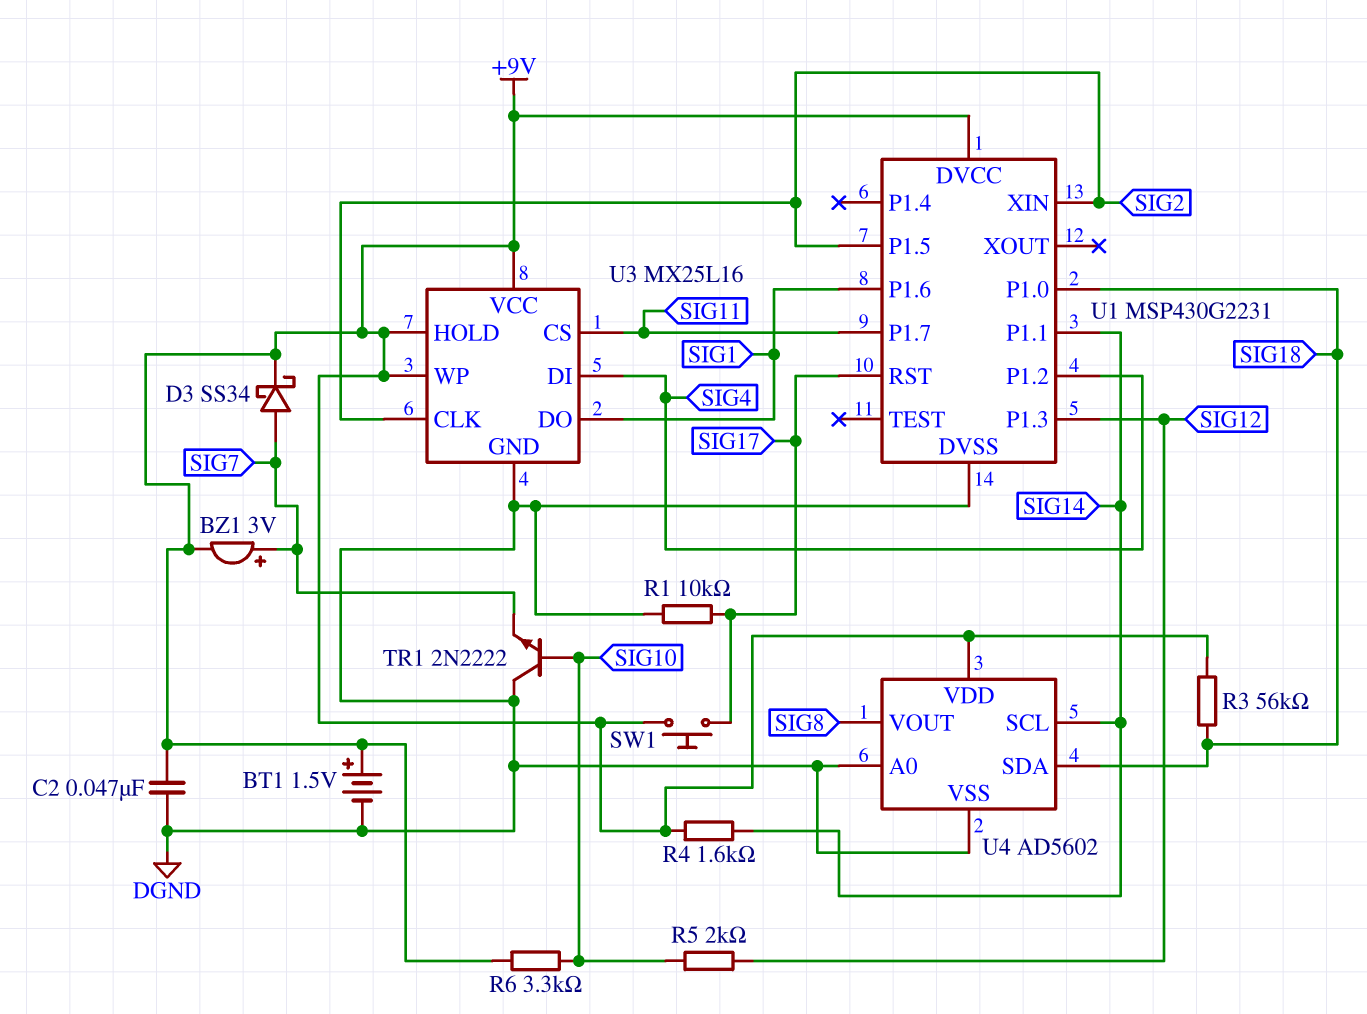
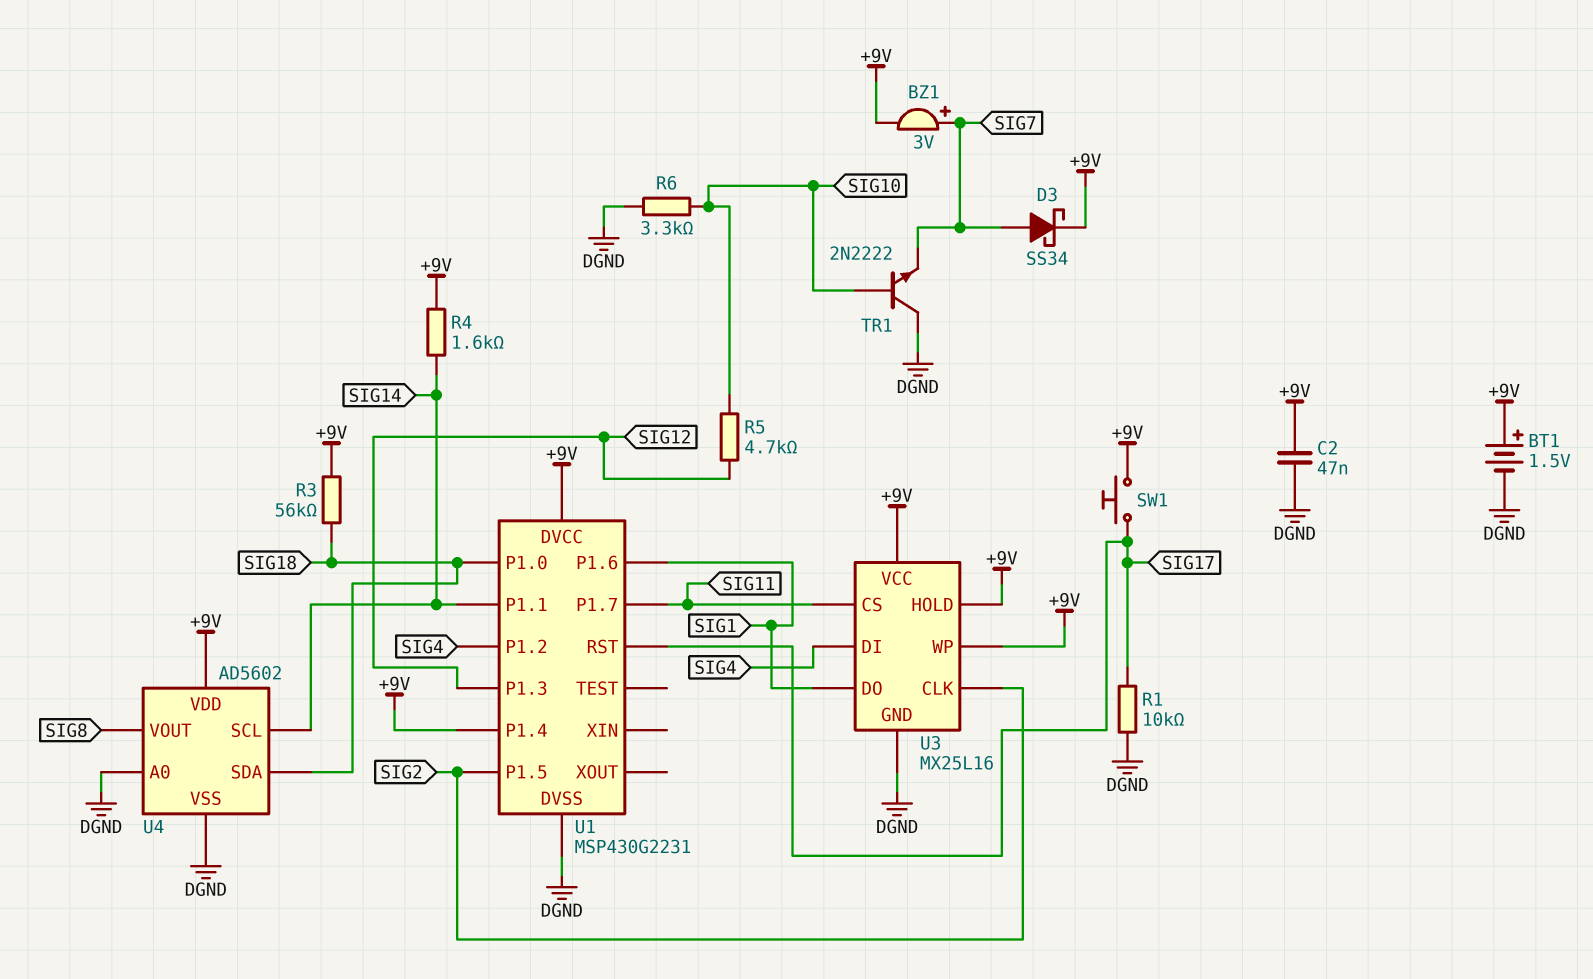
R5: 2k (SIG10, SIG12) -> 4.7k (SIG10, SIG12)
R6: 3.3k (+9V, SIG10) -> 3.3k (DGND, SIG10)
U1 pin P1.4: none -> +9V
U1 pin XIN: SIG2 -> none

